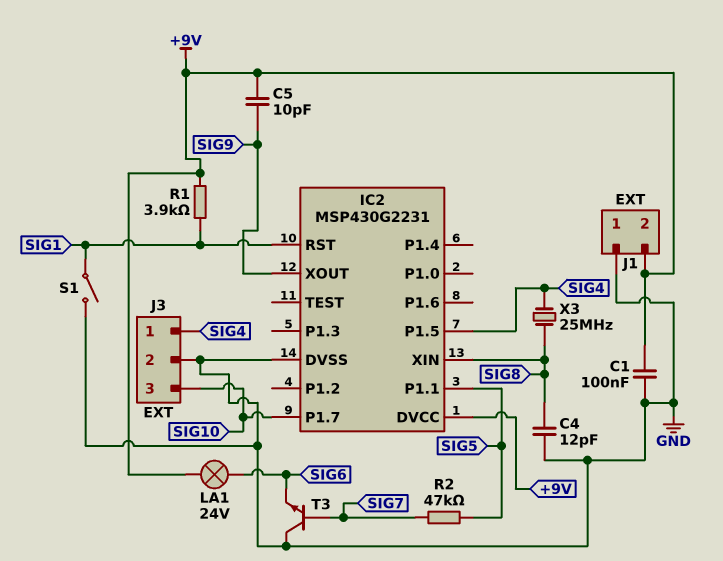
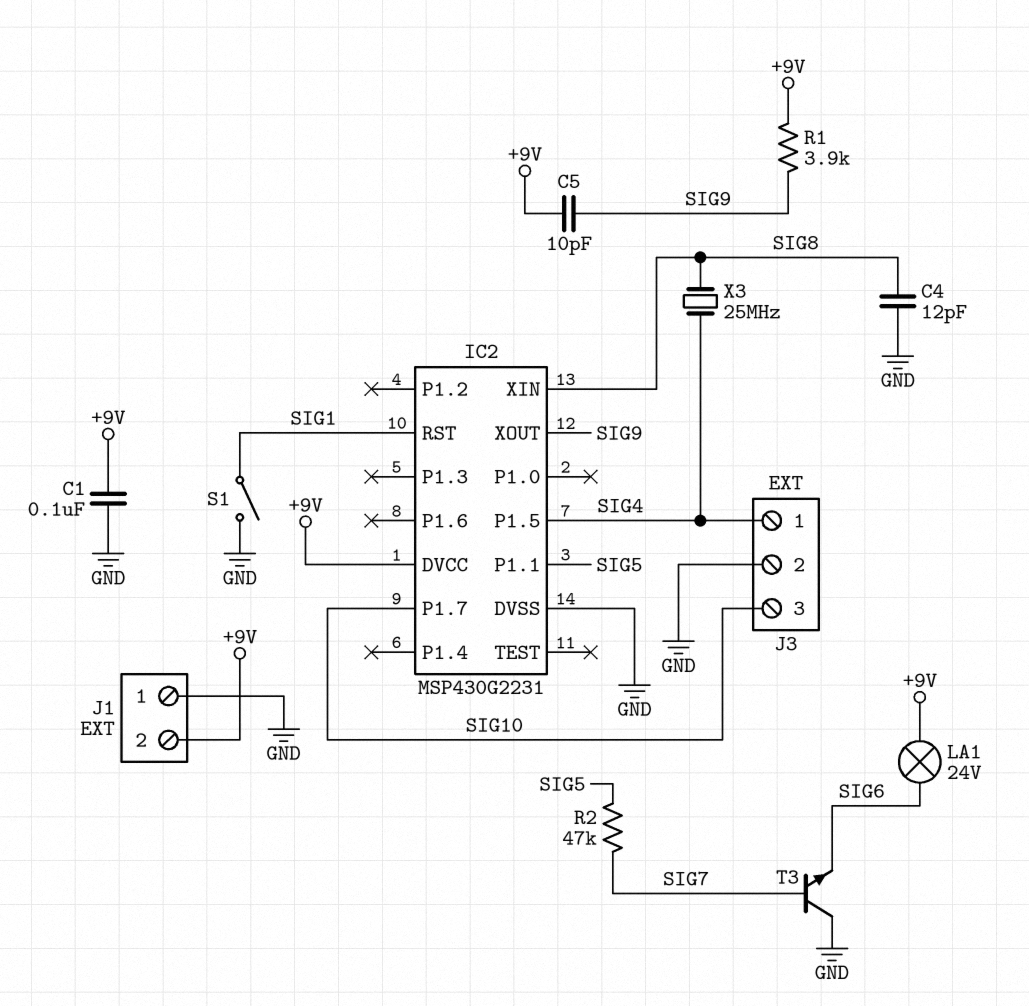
R1: 3.9k (+9V, SIG1) -> 3.9k (+9V, SIG9)

